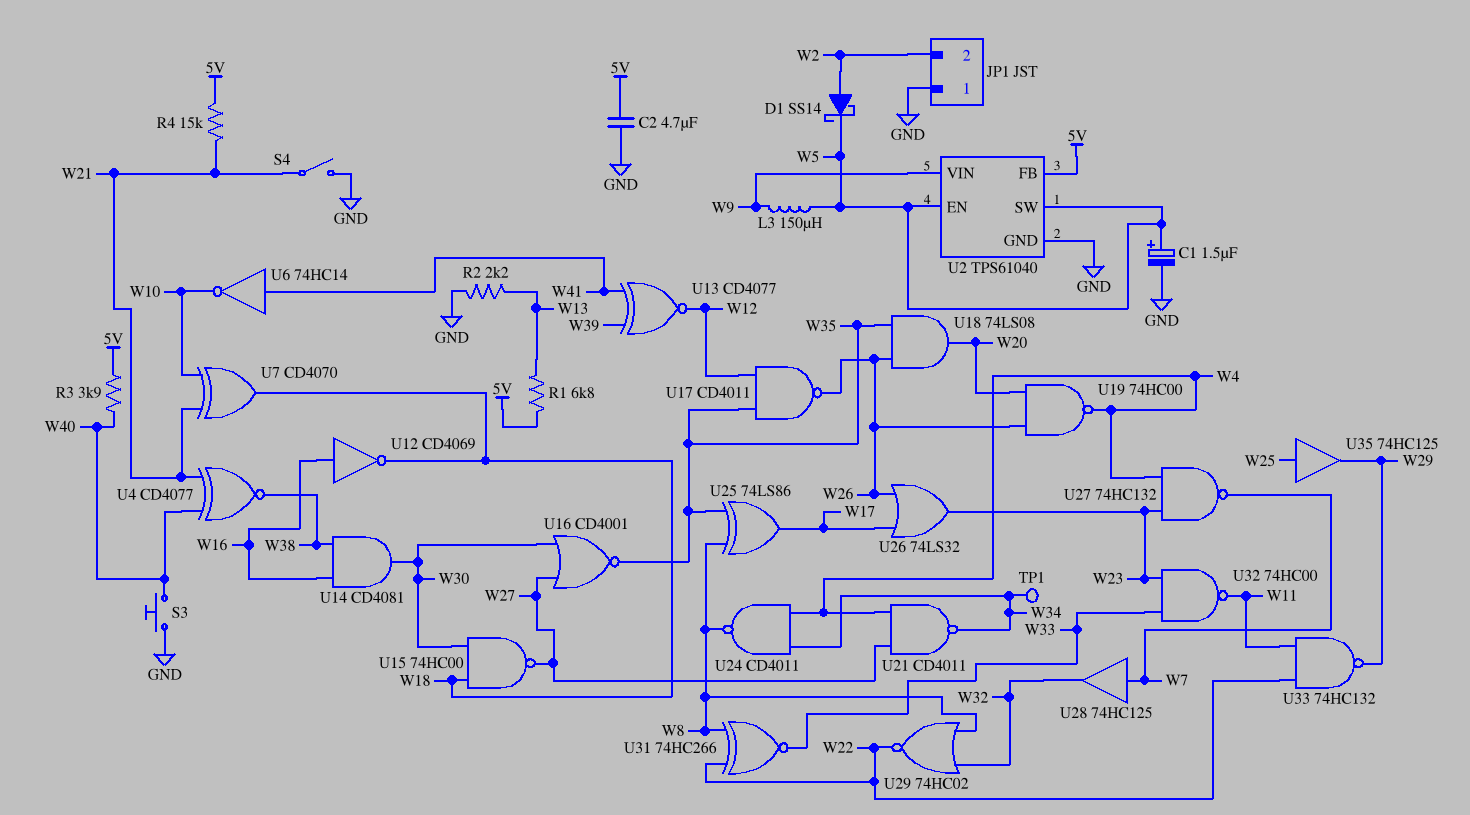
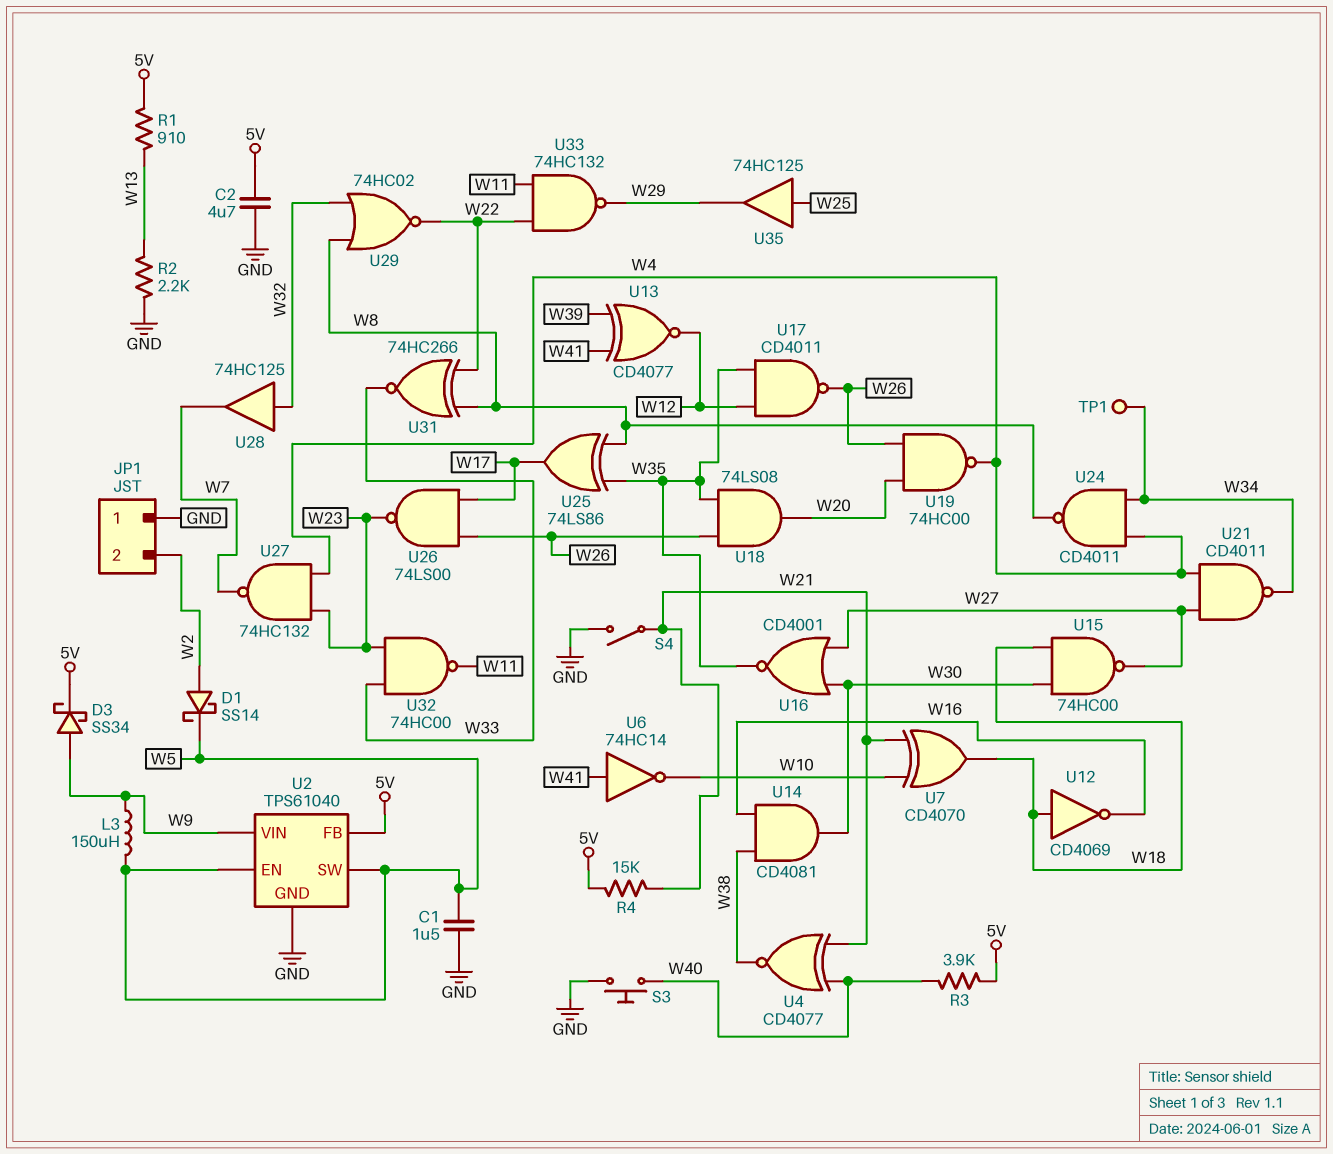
C1: 1.5uF (plus W5, minus GND) -> 1.5uF (GND, W5)
D3: none -> schottky SS34 (A W9, K 5V)
R1: 6.8k (5V, W13) -> 910 (5V, W13)
U12: NOT CD4069 (in W16, out W18) -> NOT CD4069 (in W18, out W16)
U26: OR 74LS32 (in W17, in W26, out W23) -> NAND 74LS00 (in W17, in W26, out W23)
U28: buffer 74HC125 (in W7, out W32) -> buffer 74HC125 (in W32, out W7)

